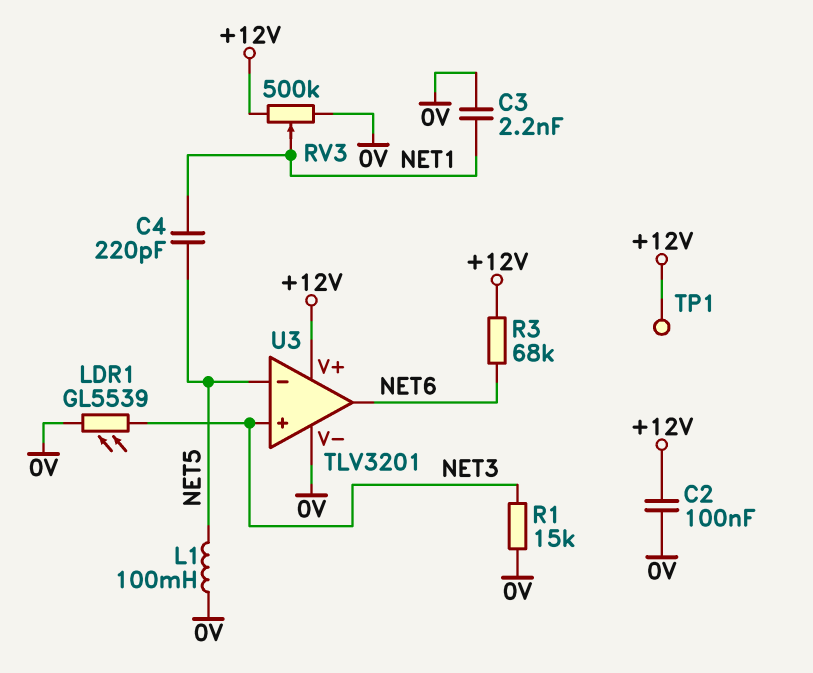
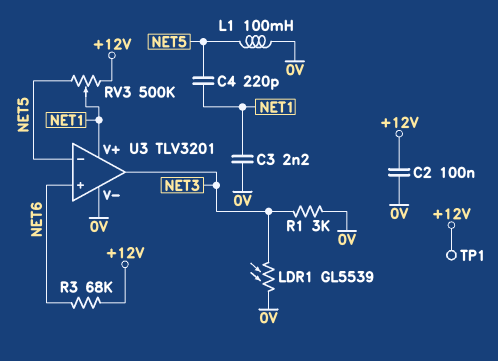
R1: 15k (0V, NET3) -> 3k (0V, NET3)
RV3: 500k (+12V, 0V, wiper NET1) -> 500k (+12V, NET5, wiper NET1)
U3 pin V+: +12V -> NET1
U3 pin in+: NET3 -> NET6
U3 pin out: NET6 -> NET3

